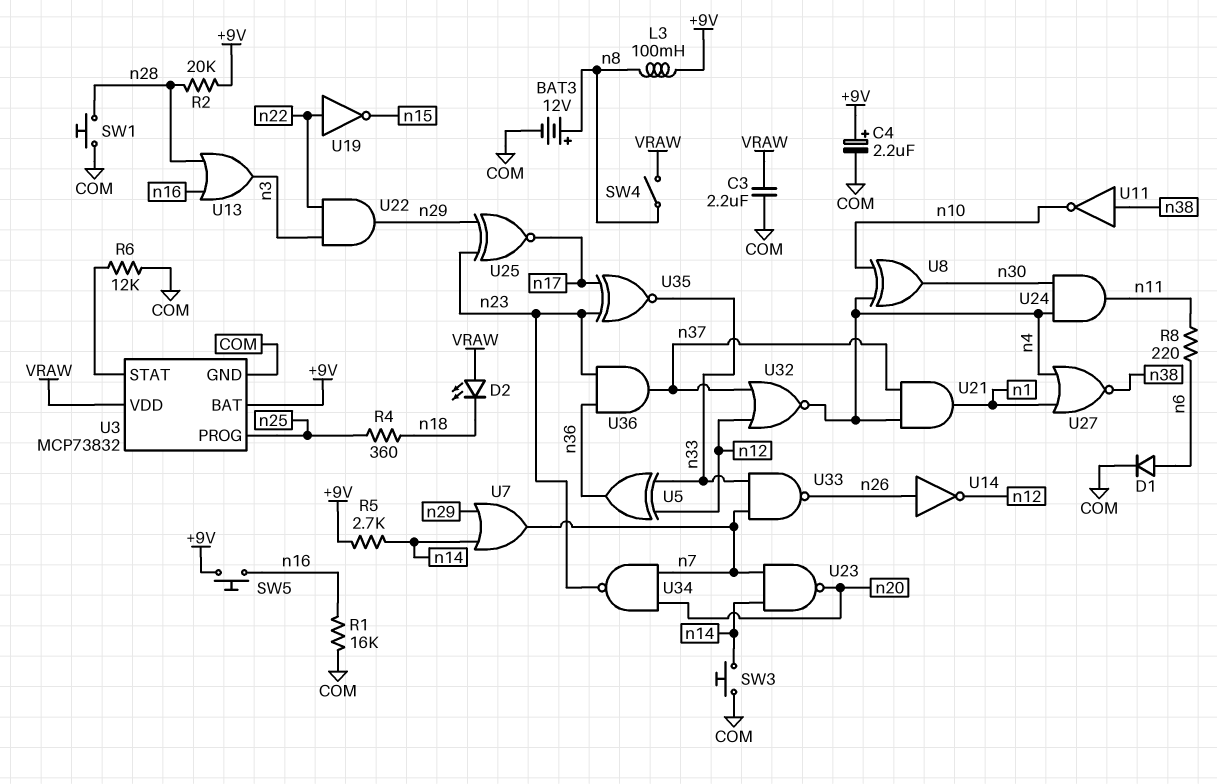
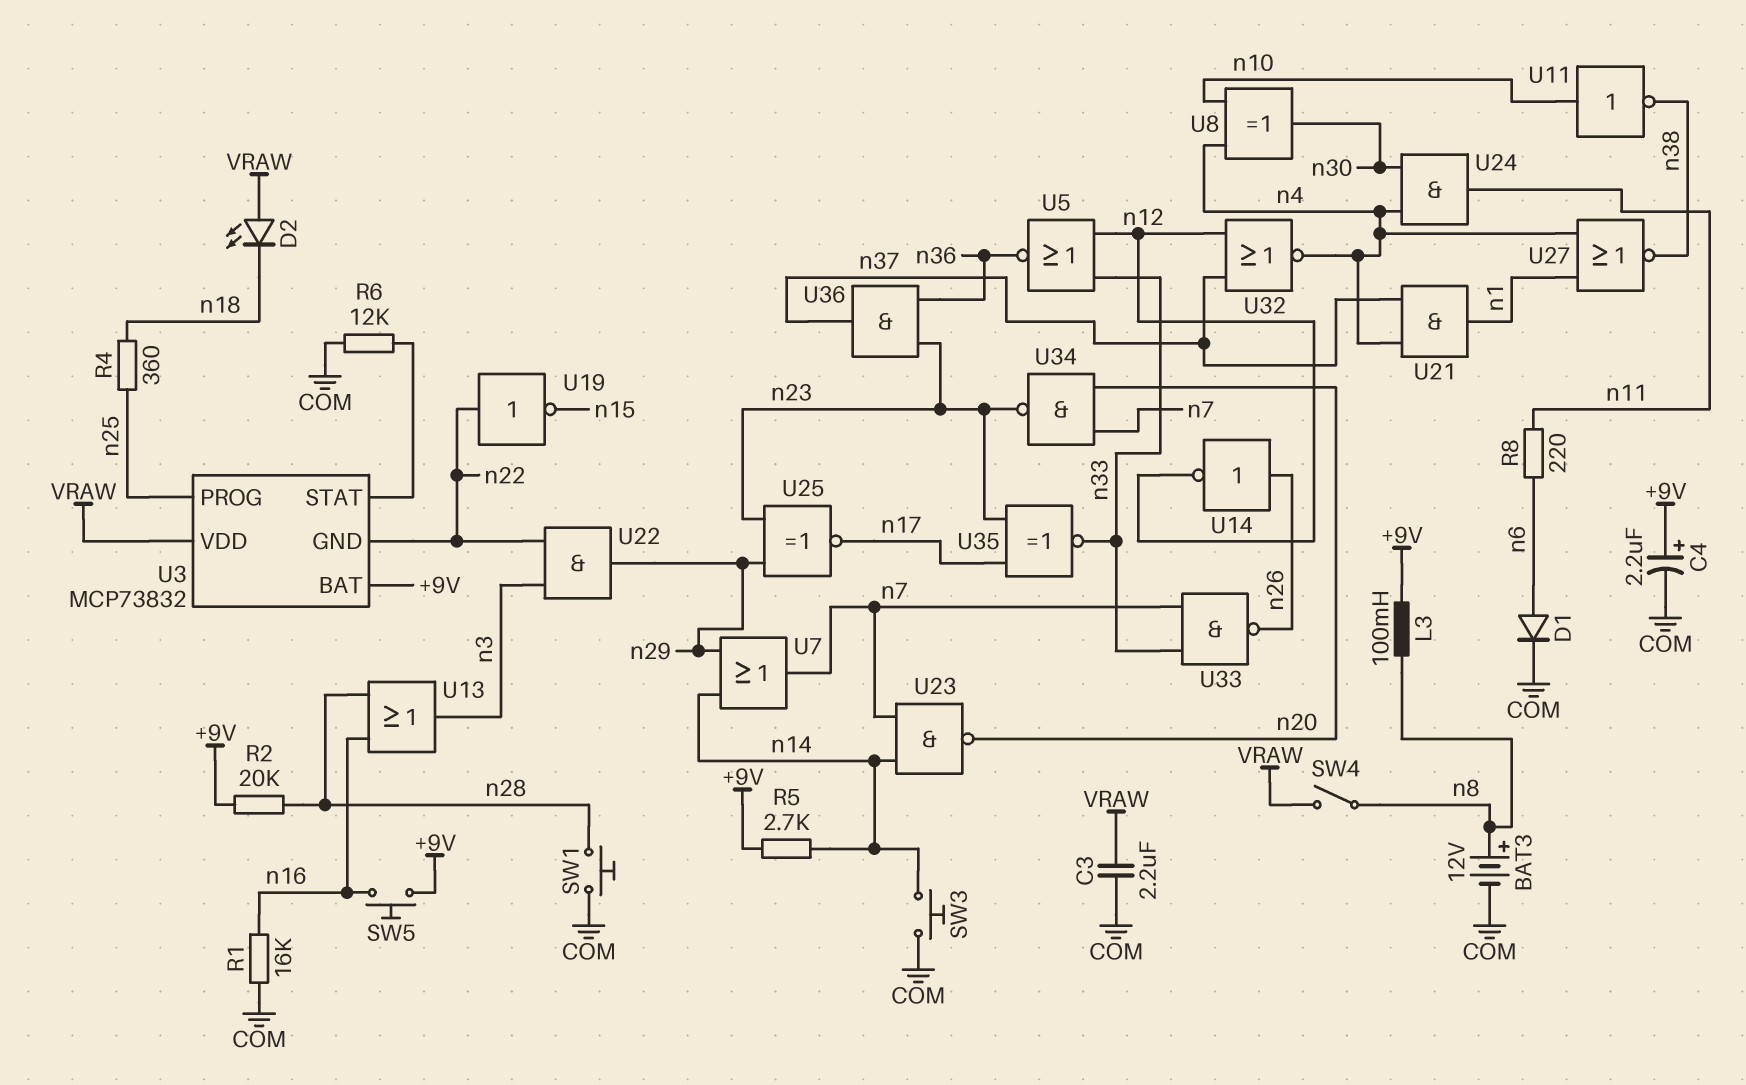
U3 pin GND: COM -> n22
U5: XOR (in n12, in n33, out n36) -> NOR (in n12, in n33, out n36)
U11: NOT (in n38, out n10) -> NOT (in n10, out n38)

